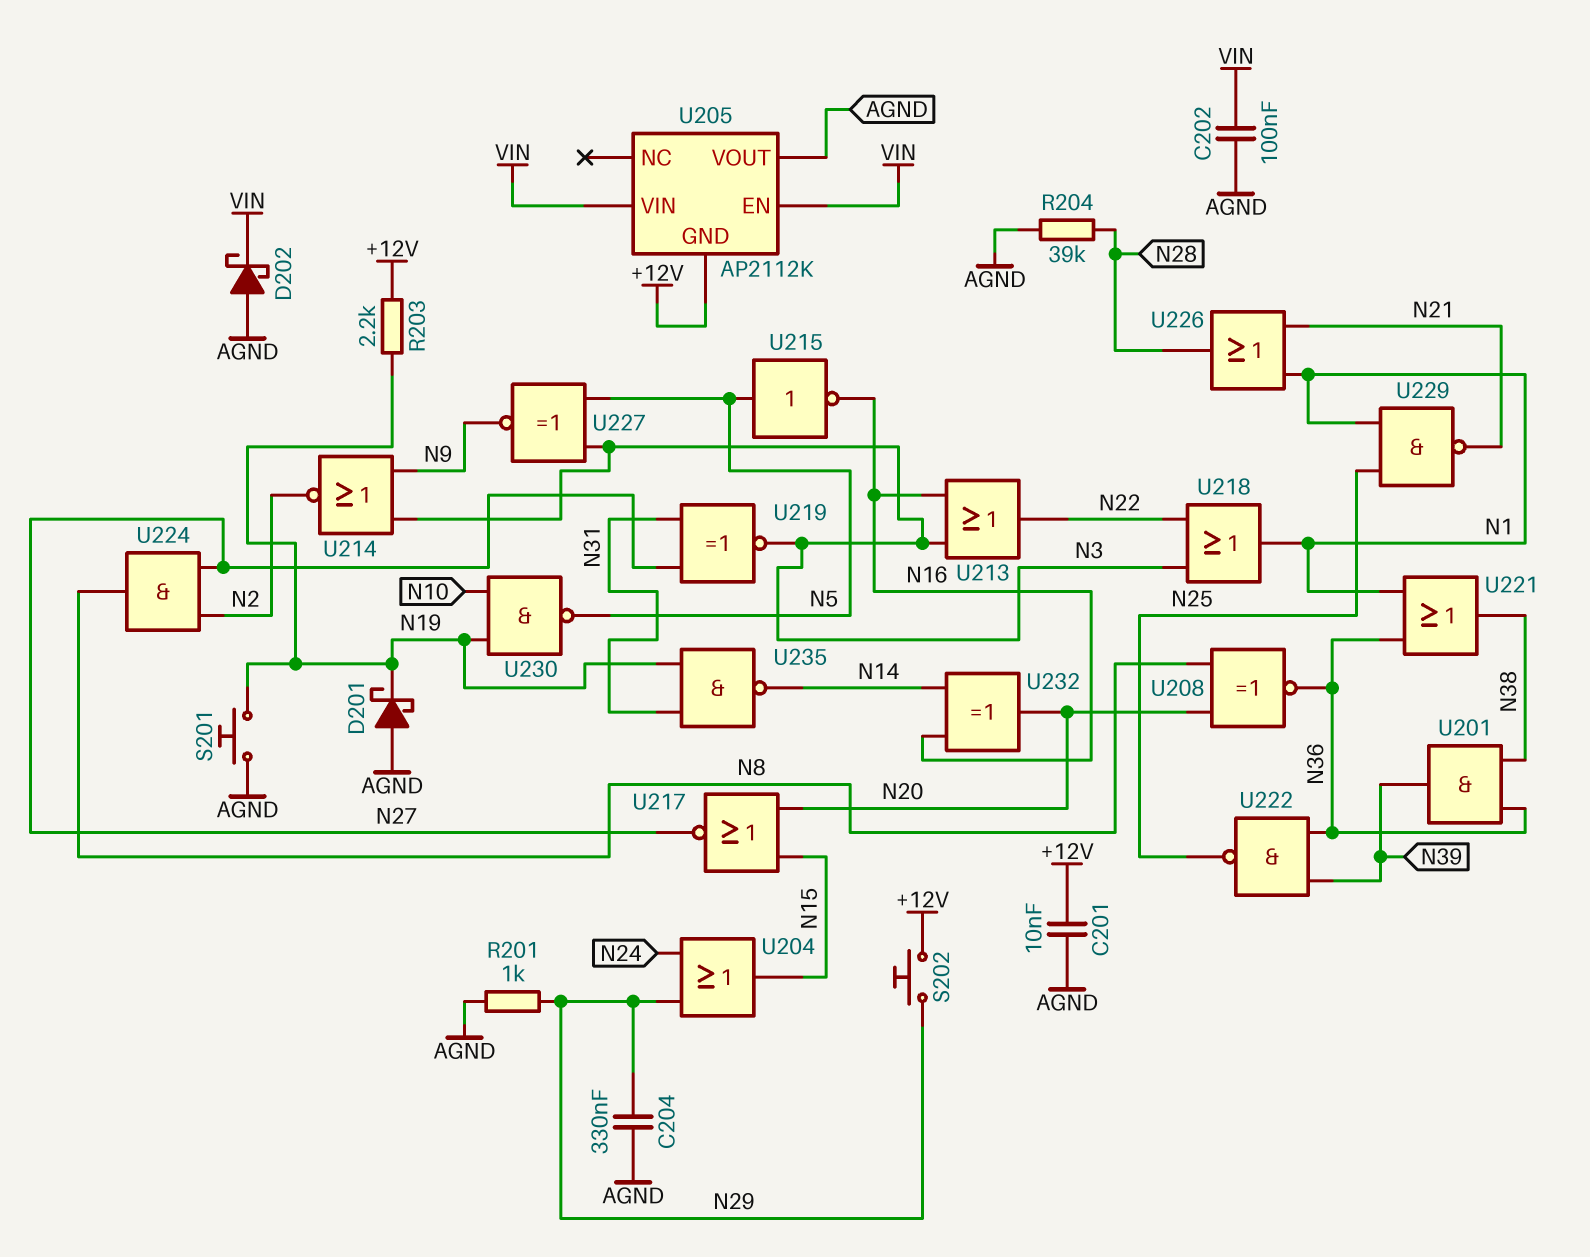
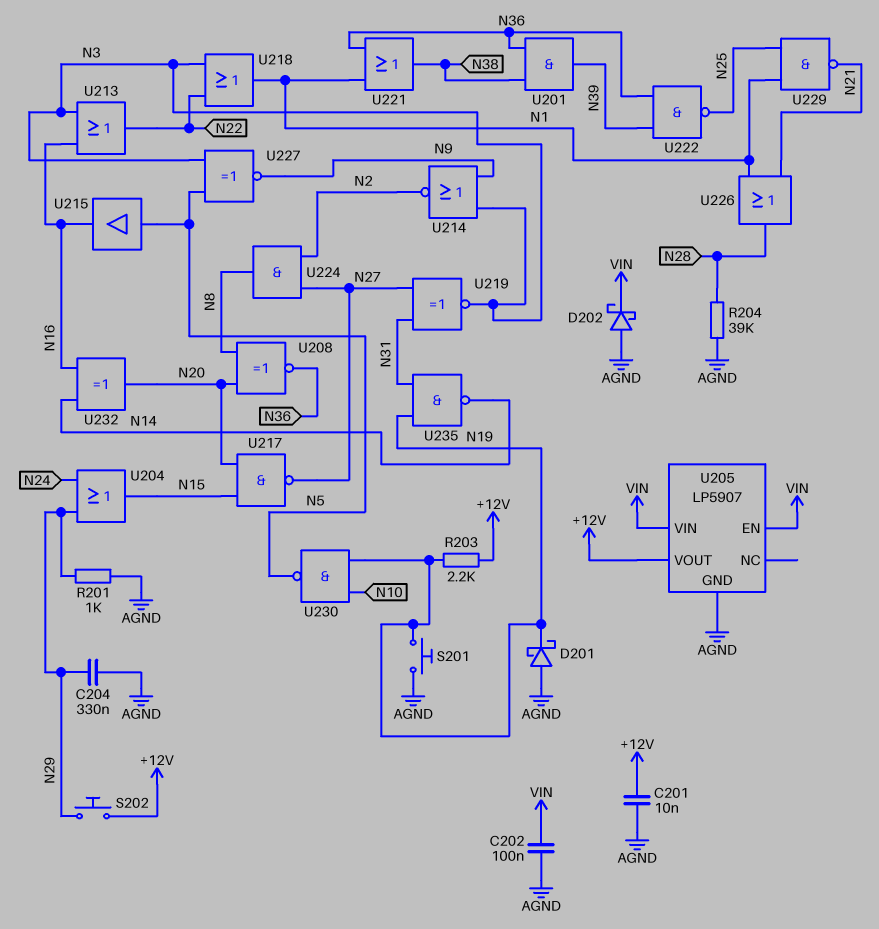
U205: AP2112K -> LP5907
U205 pin GND: +12V -> AGND
U205 pin VOUT: AGND -> +12V
U215: NOT (in N5, out N16) -> buffer (in N5, out N16)
U217: NOR (in N15, in N20, out N27) -> NAND (in N15, in N20, out N27)

